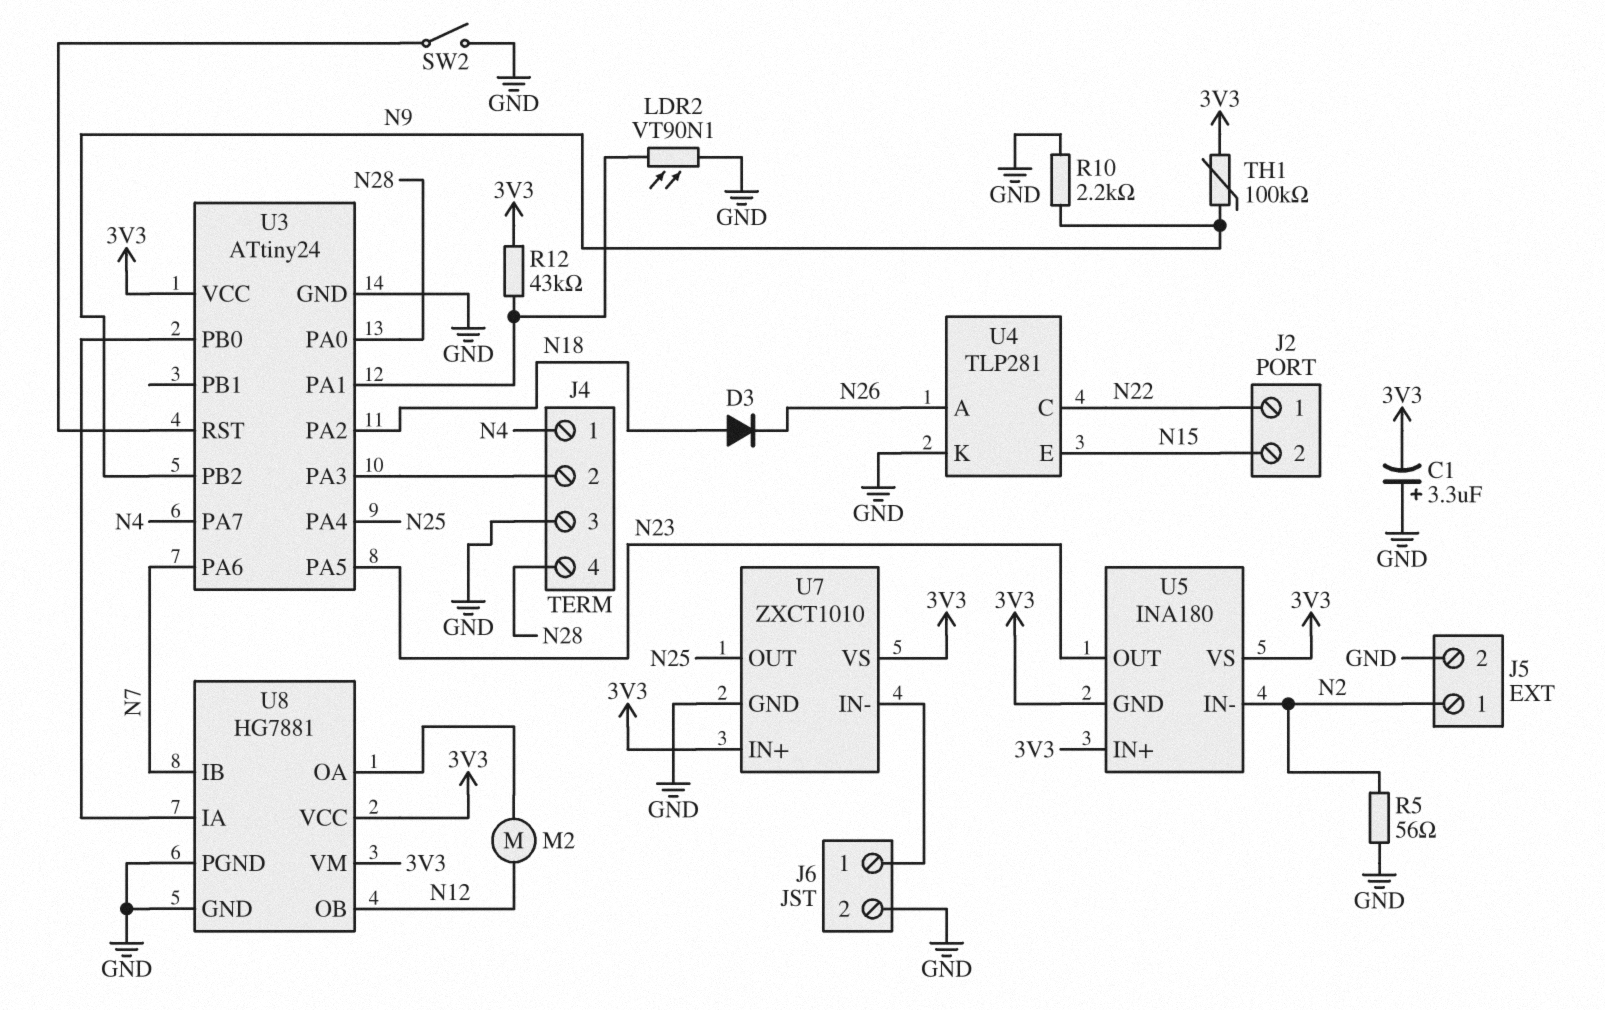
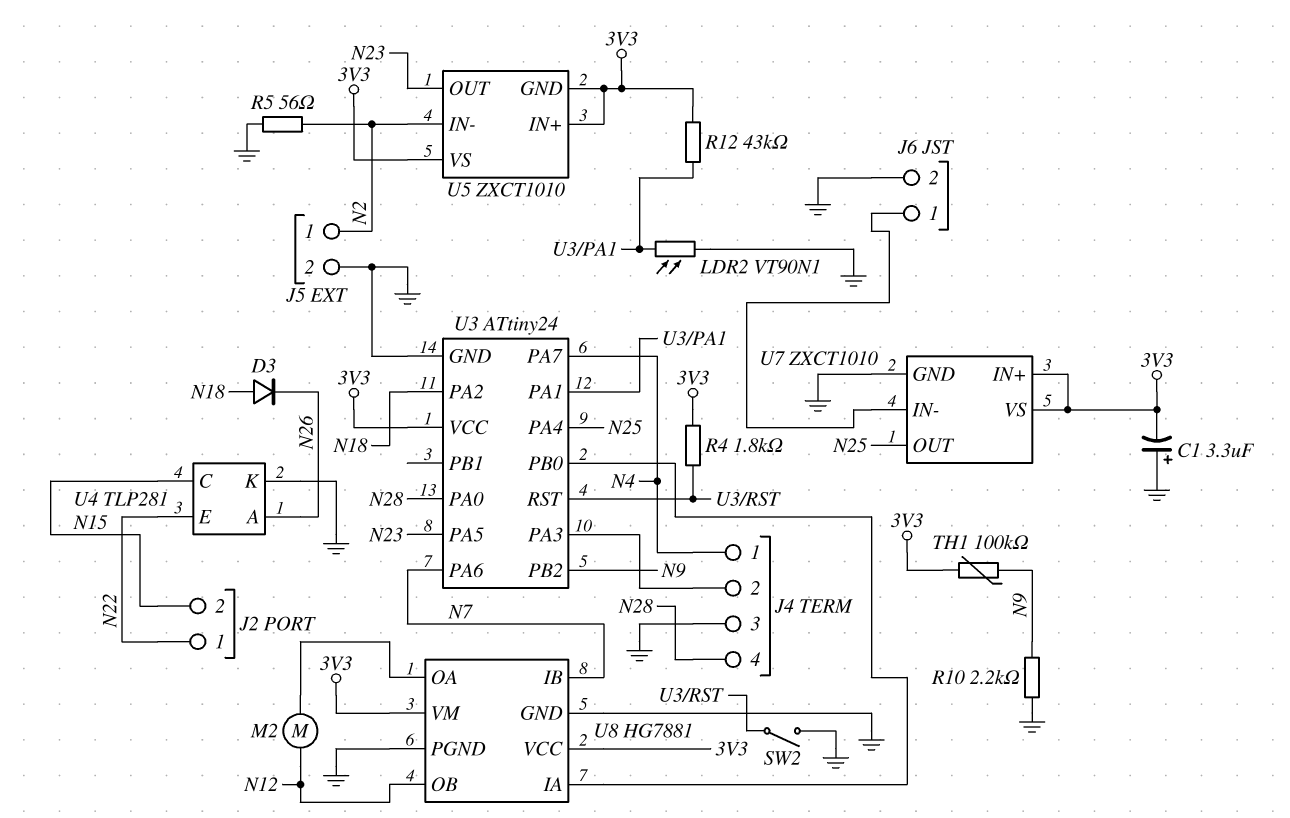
R4: none -> 1.8k (3V3, U3/RST)
U4 pin C: N22 -> N15
U4 pin E: N15 -> N22
U5: INA180 -> ZXCT1010

